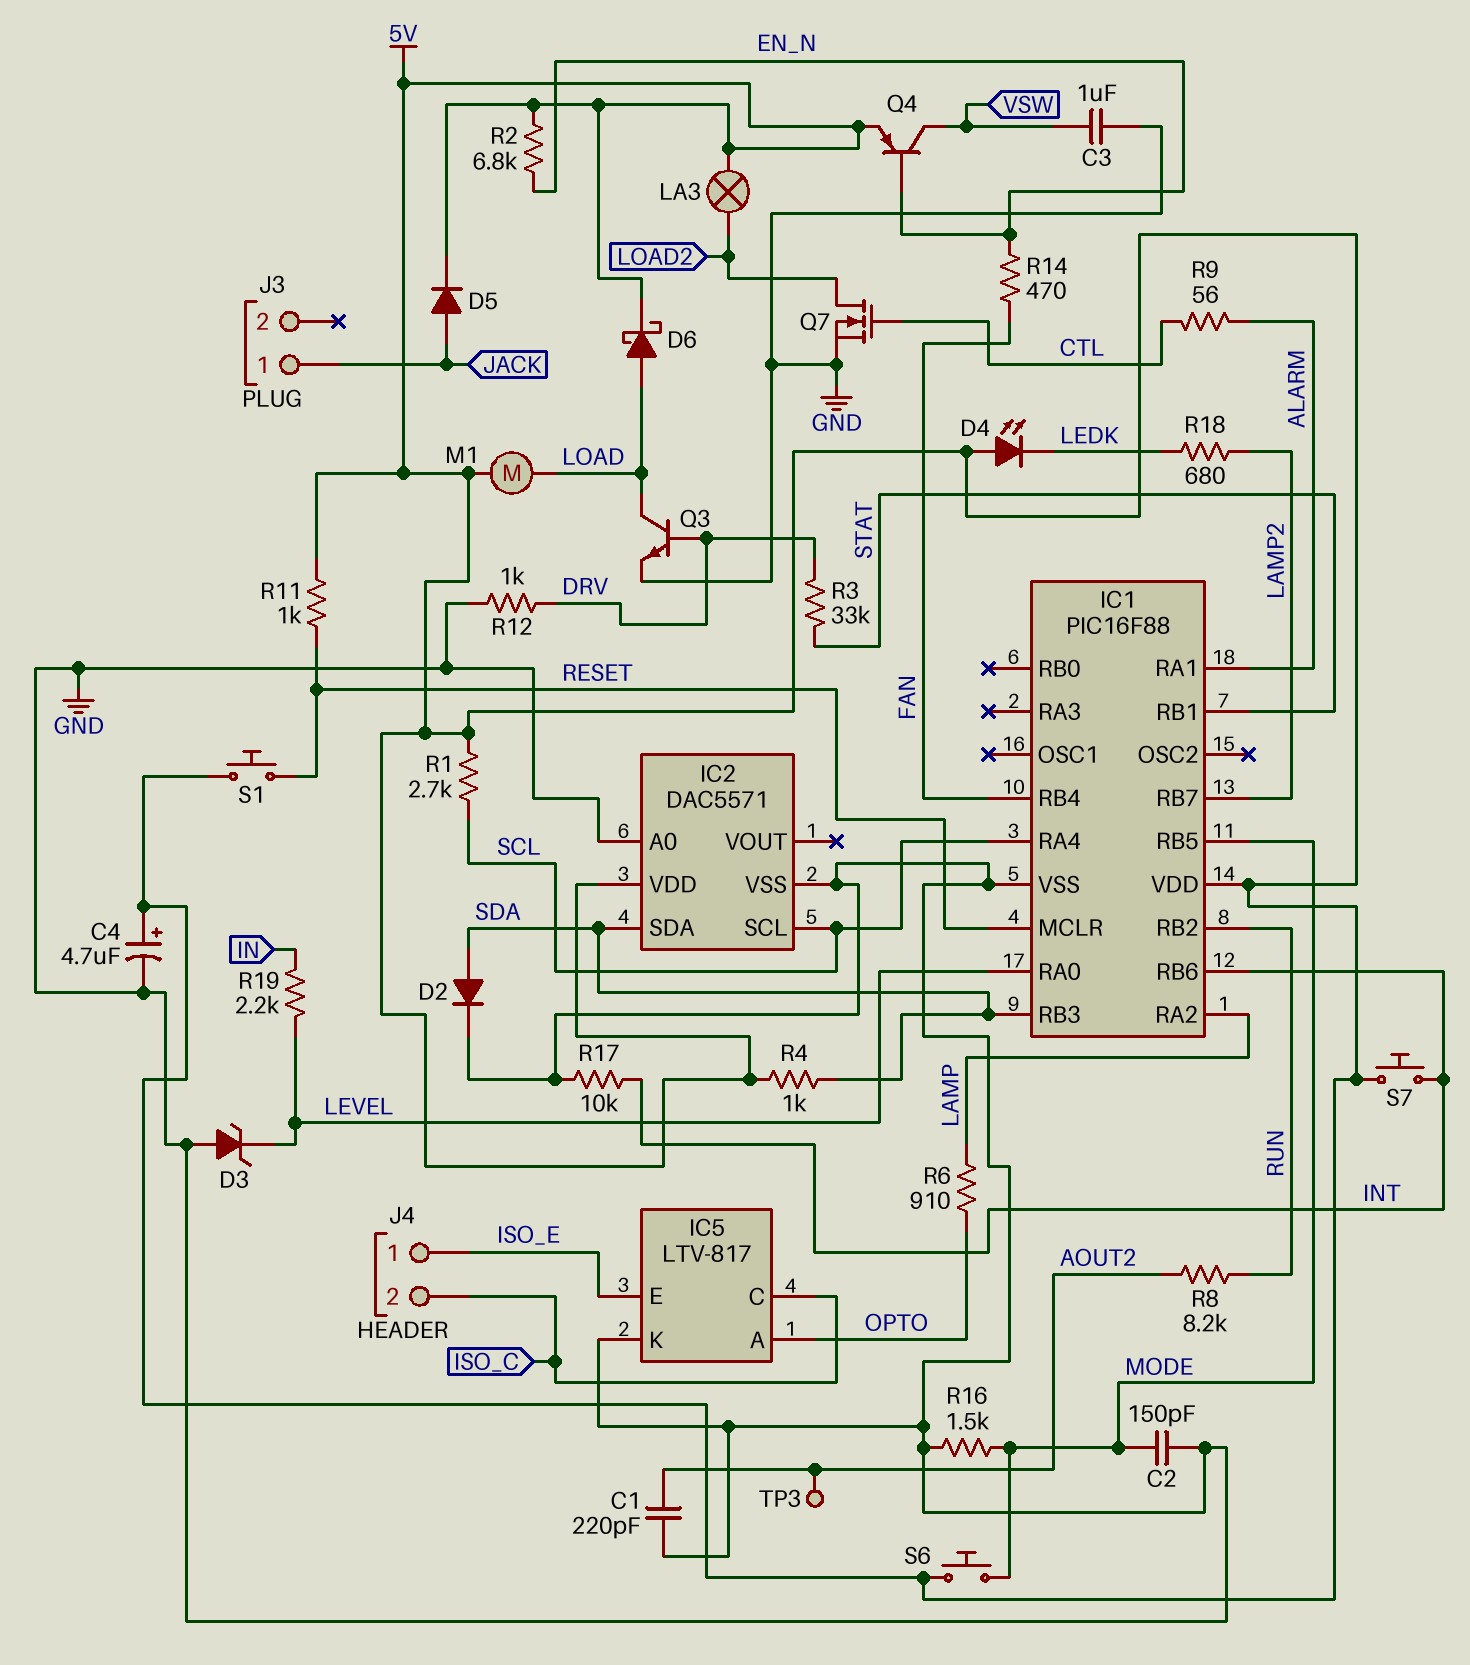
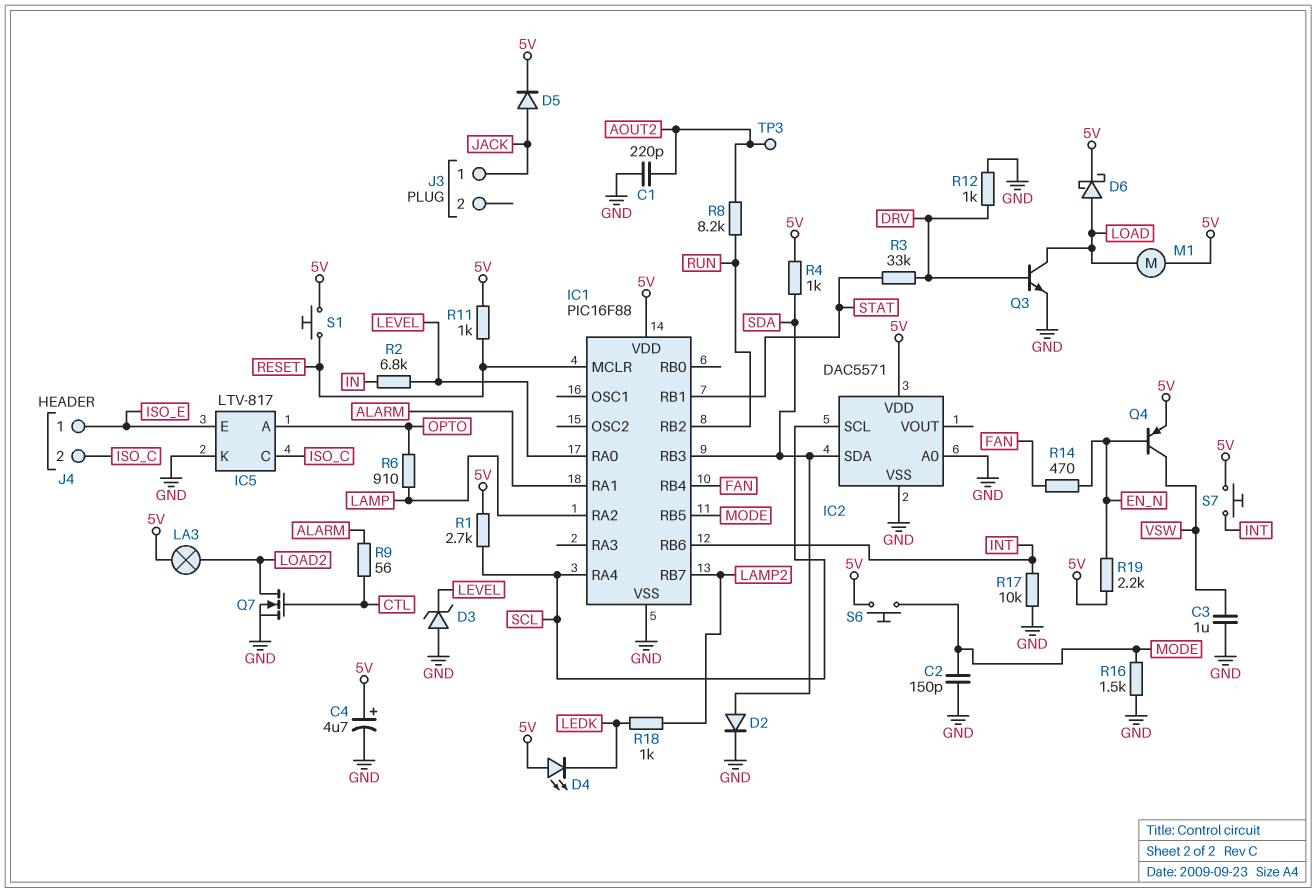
R2: 6.8k (5V, EN_N) -> 6.8k (IN, LEVEL)
R18: 680 (LAMP2, LEDK) -> 1k (LAMP2, LEDK)
R19: 2.2k (IN, LEVEL) -> 2.2k (5V, EN_N)

